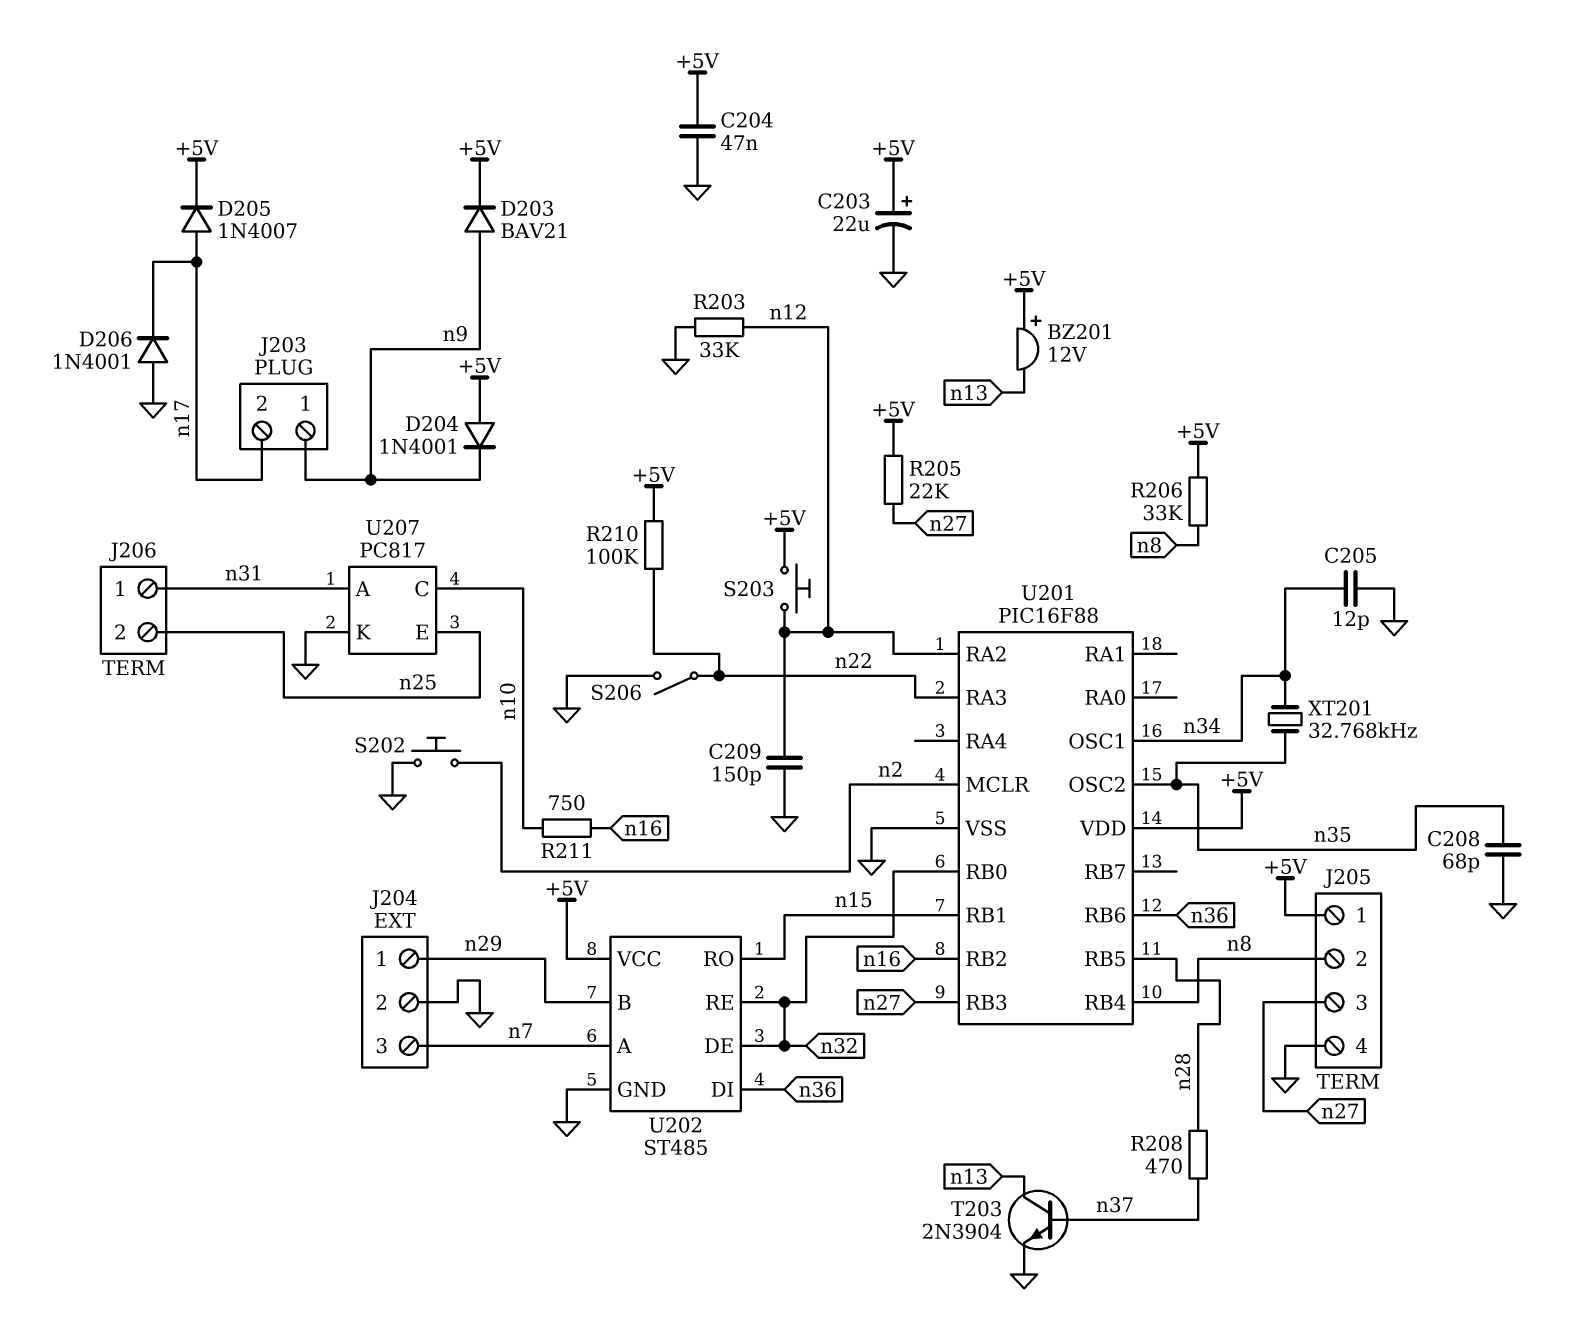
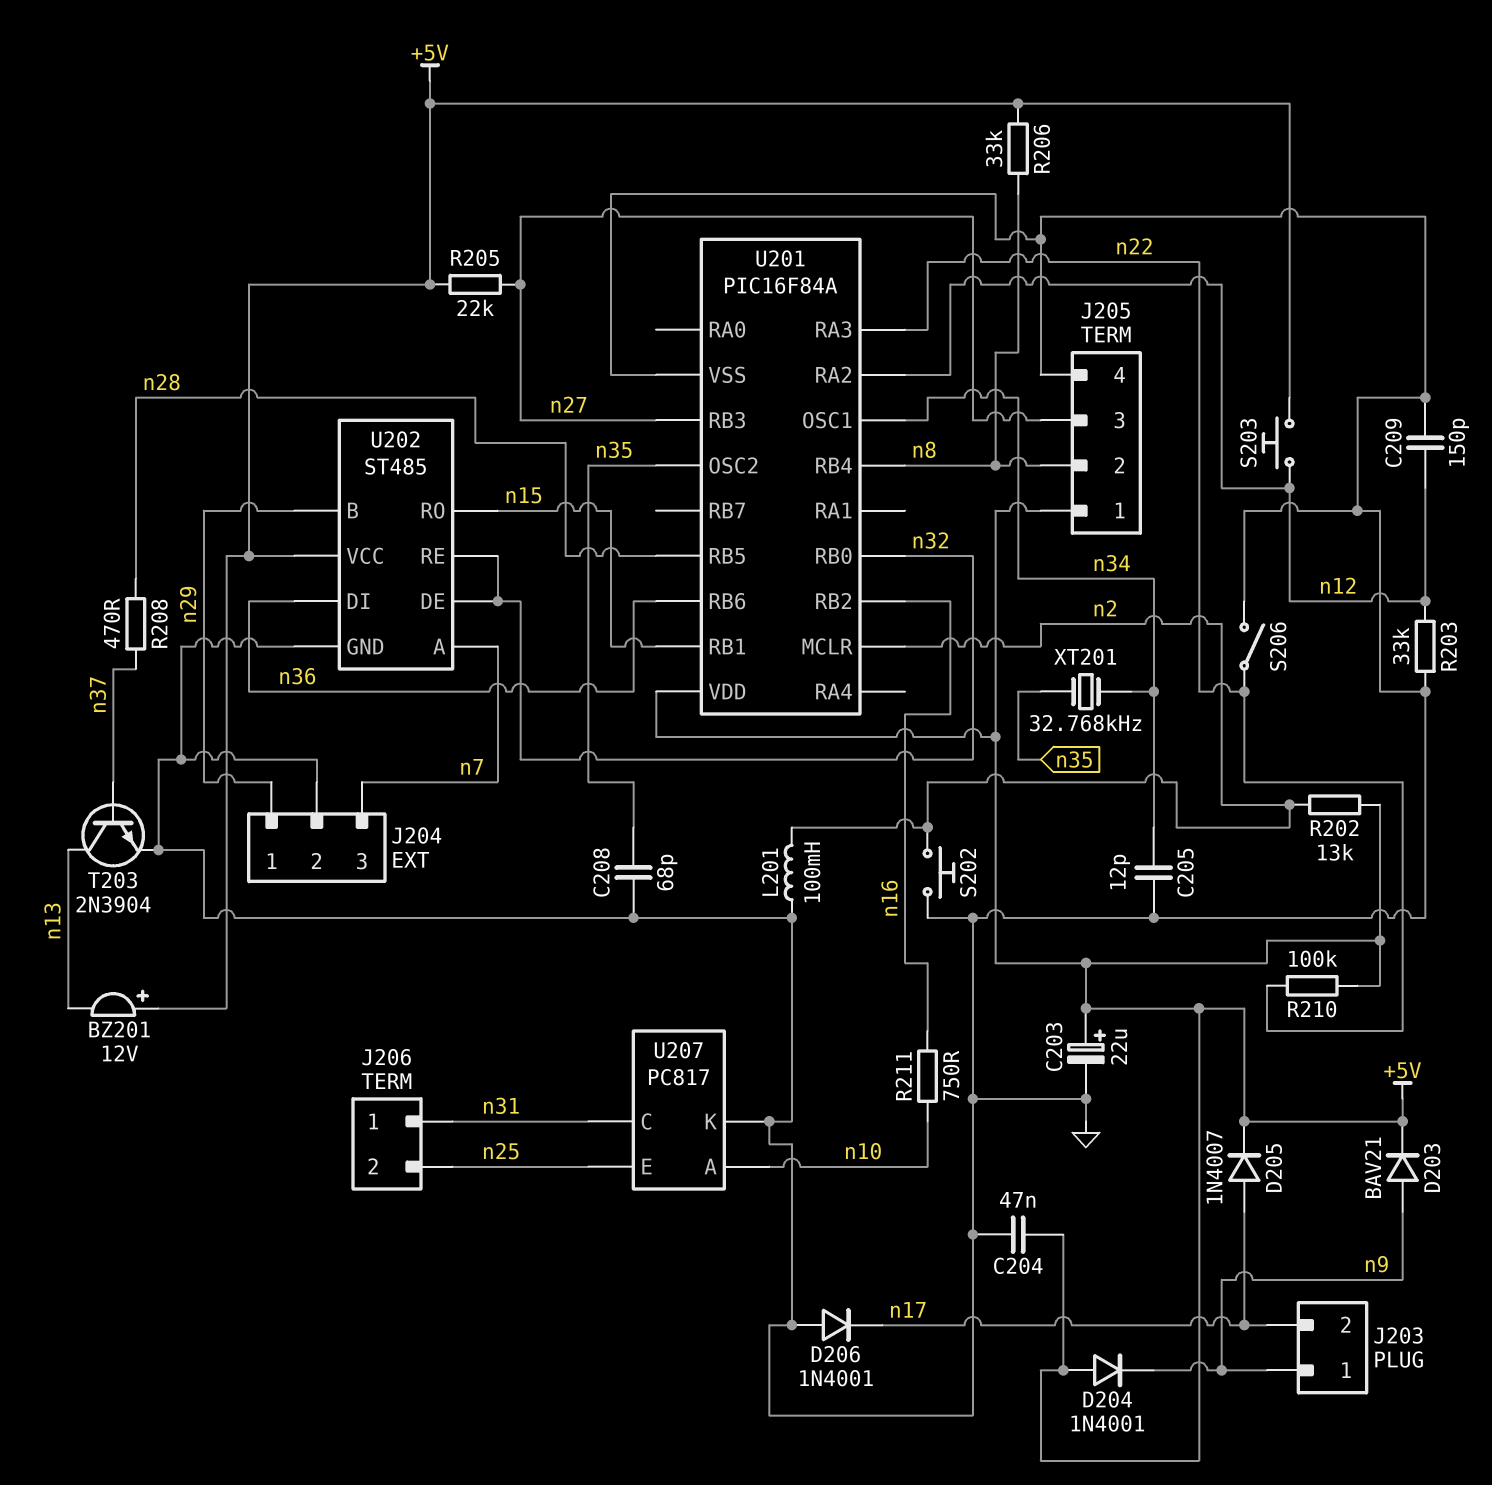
L201: none -> 100mH (GND, n2)
R202: none -> 13k (+5V, n2)
U201: PIC16F88 -> PIC16F84A
U207 pin A: n31 -> n10
U207 pin C: n10 -> n31

